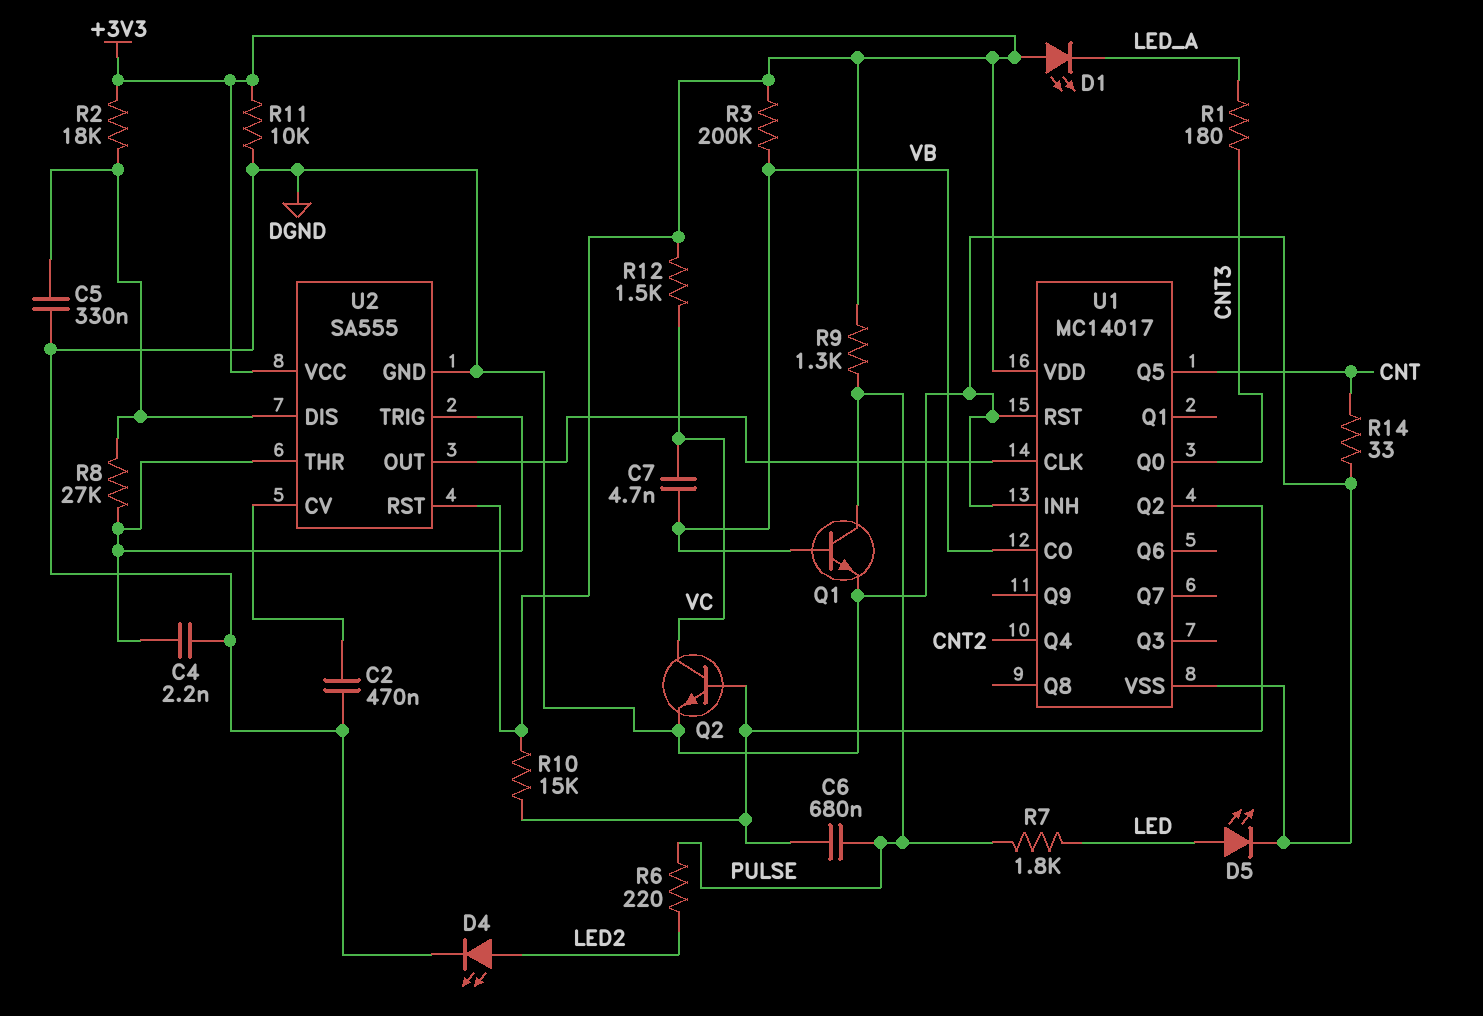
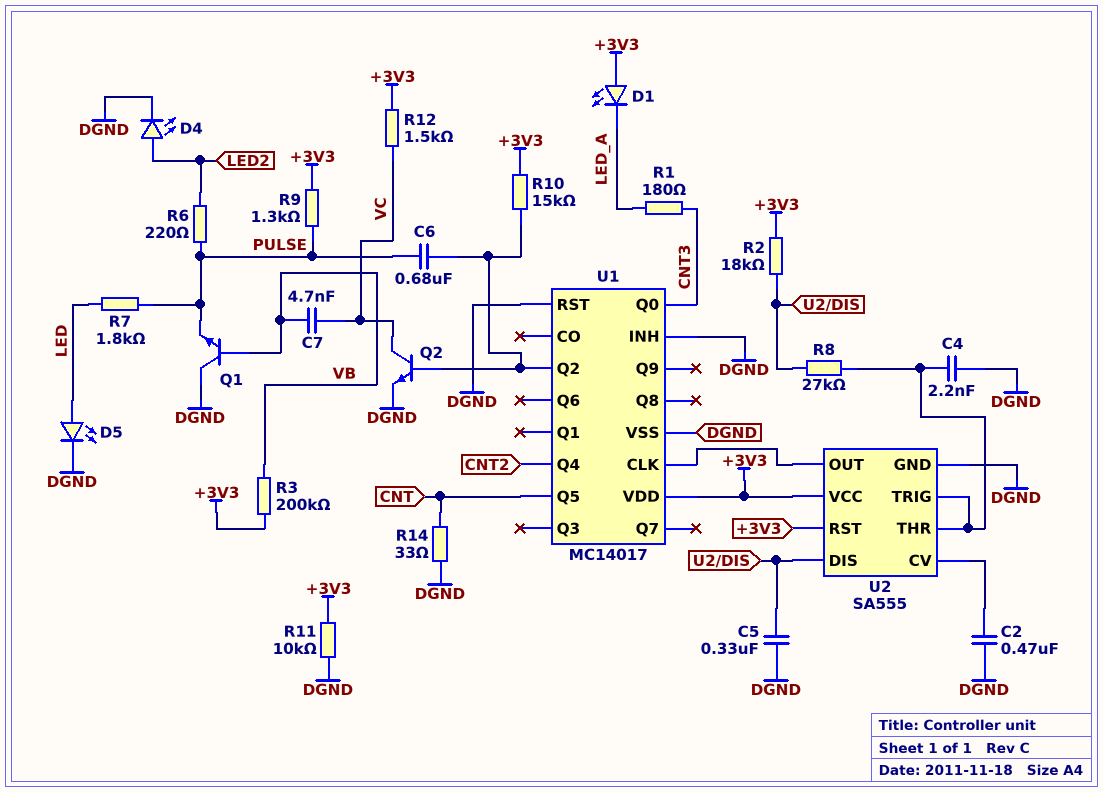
Q1: NPN (B VB, C PULSE, E DGND) -> NPN (B VB, C DGND, E PULSE)
U1 pin CO: VB -> none

